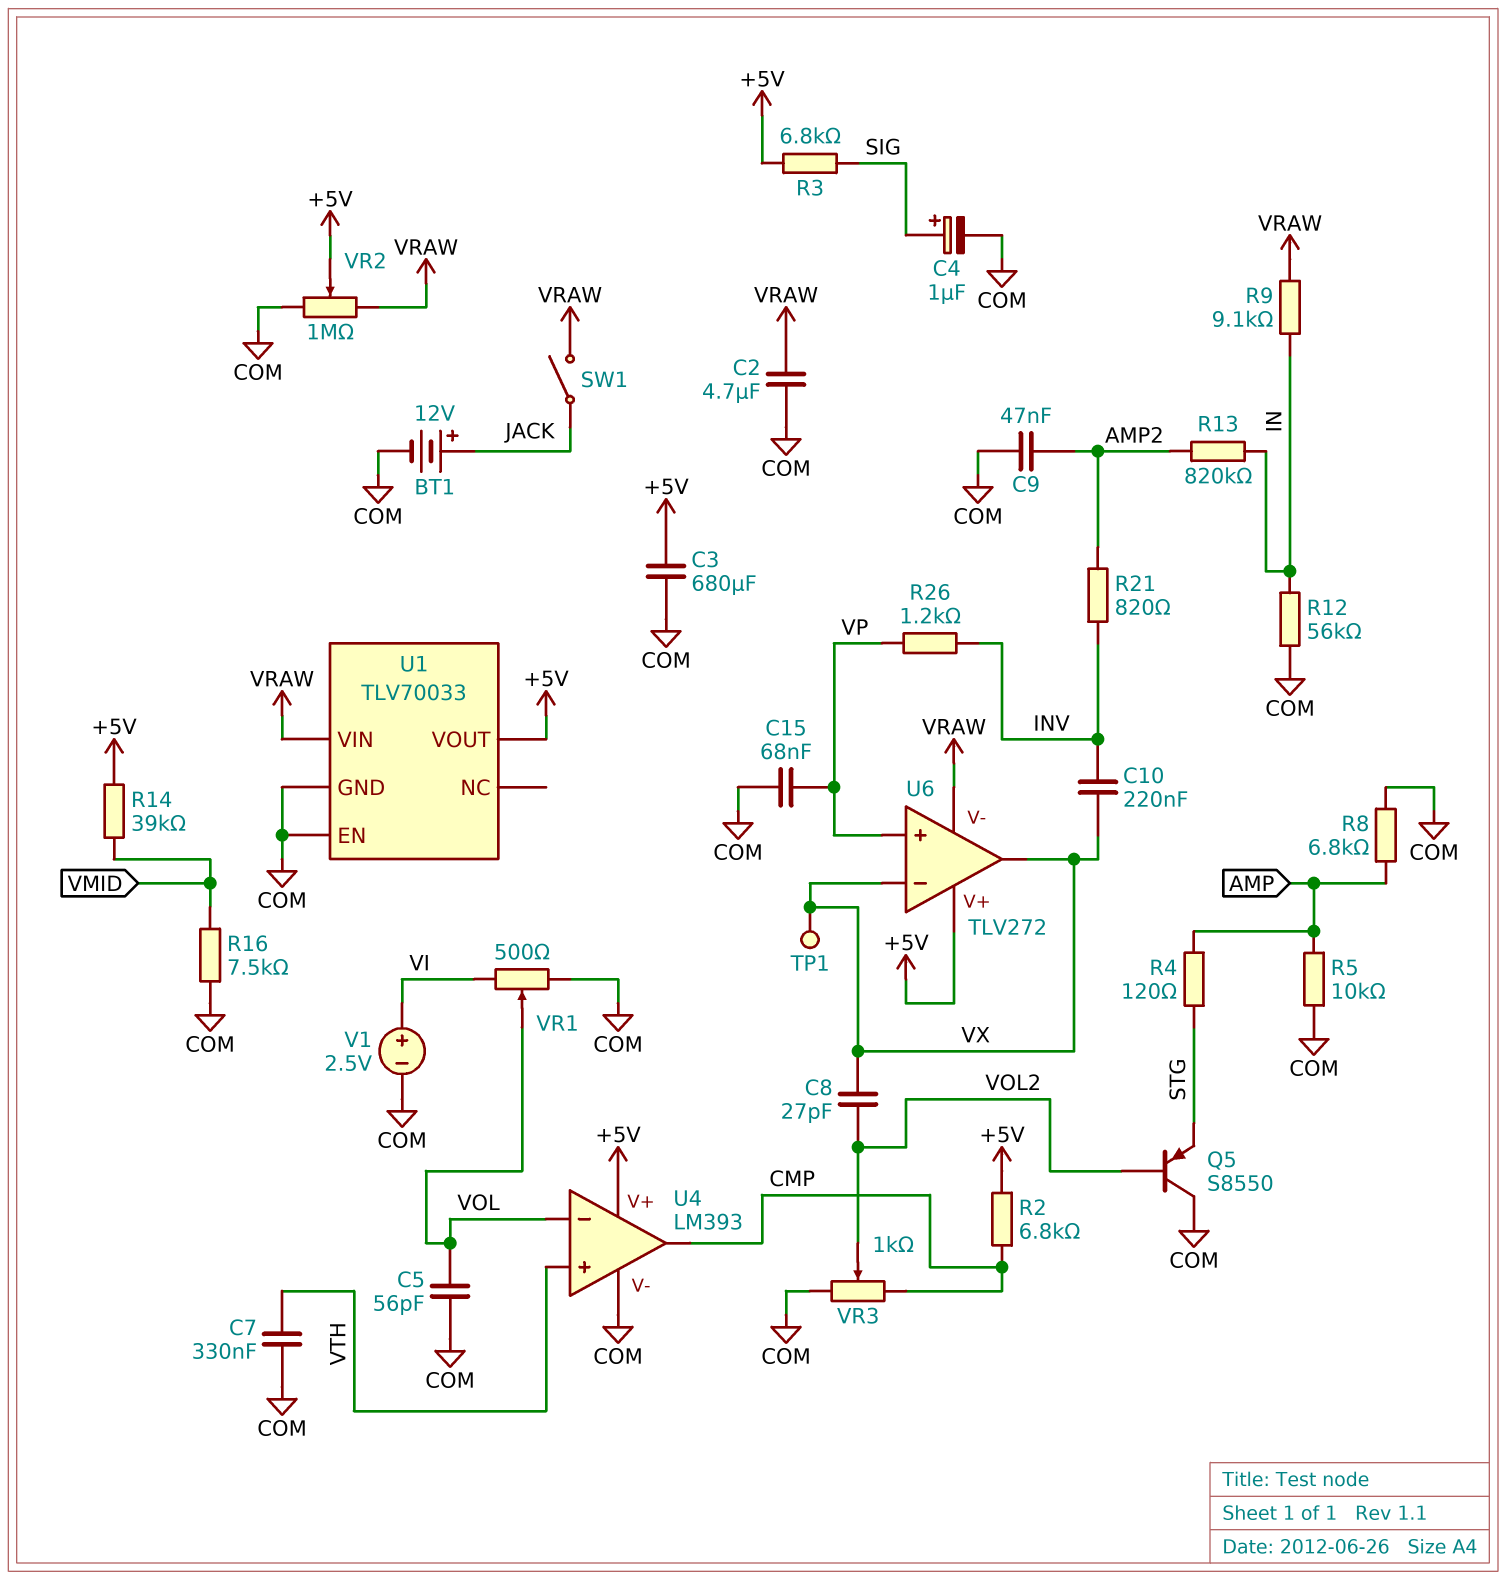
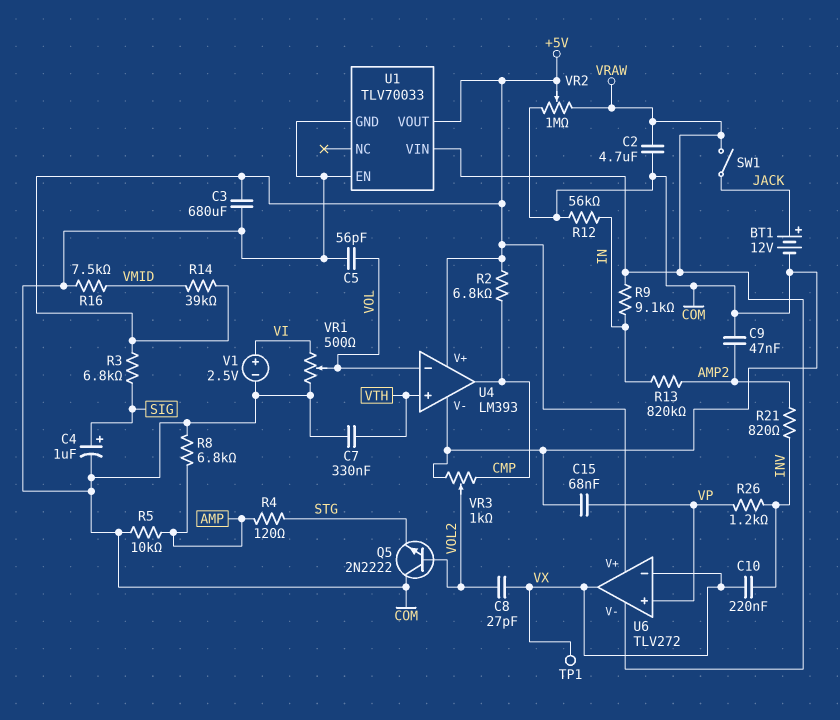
Q5: PNP S8550 (B VOL2, C COM, E STG) -> NPN 2N2222 (B VOL2, C COM, E STG)

